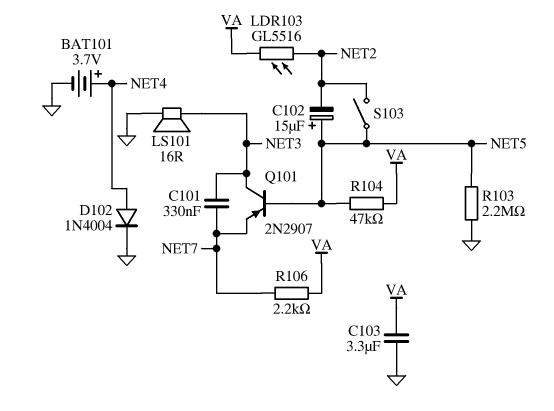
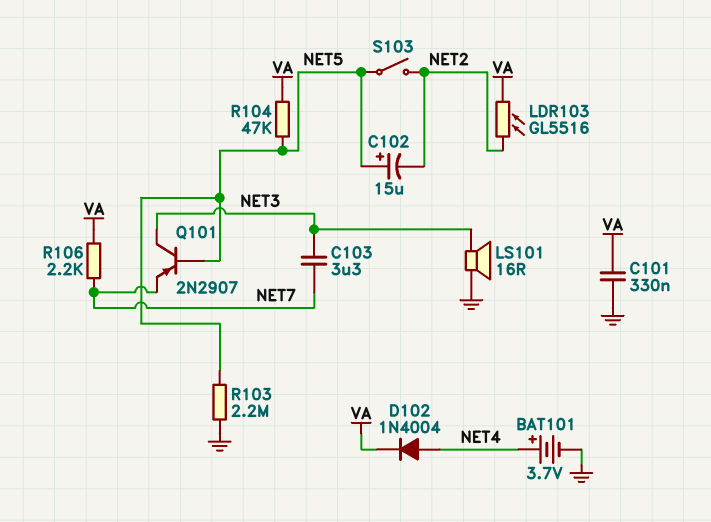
C101: 330nF (NET3, NET7) -> 330nF (GND, VA)
C103: 3.3uF (GND, VA) -> 3.3uF (NET3, NET7)
D102: diode 1N4004 (A NET4, K GND) -> diode 1N4004 (A NET4, K VA)

